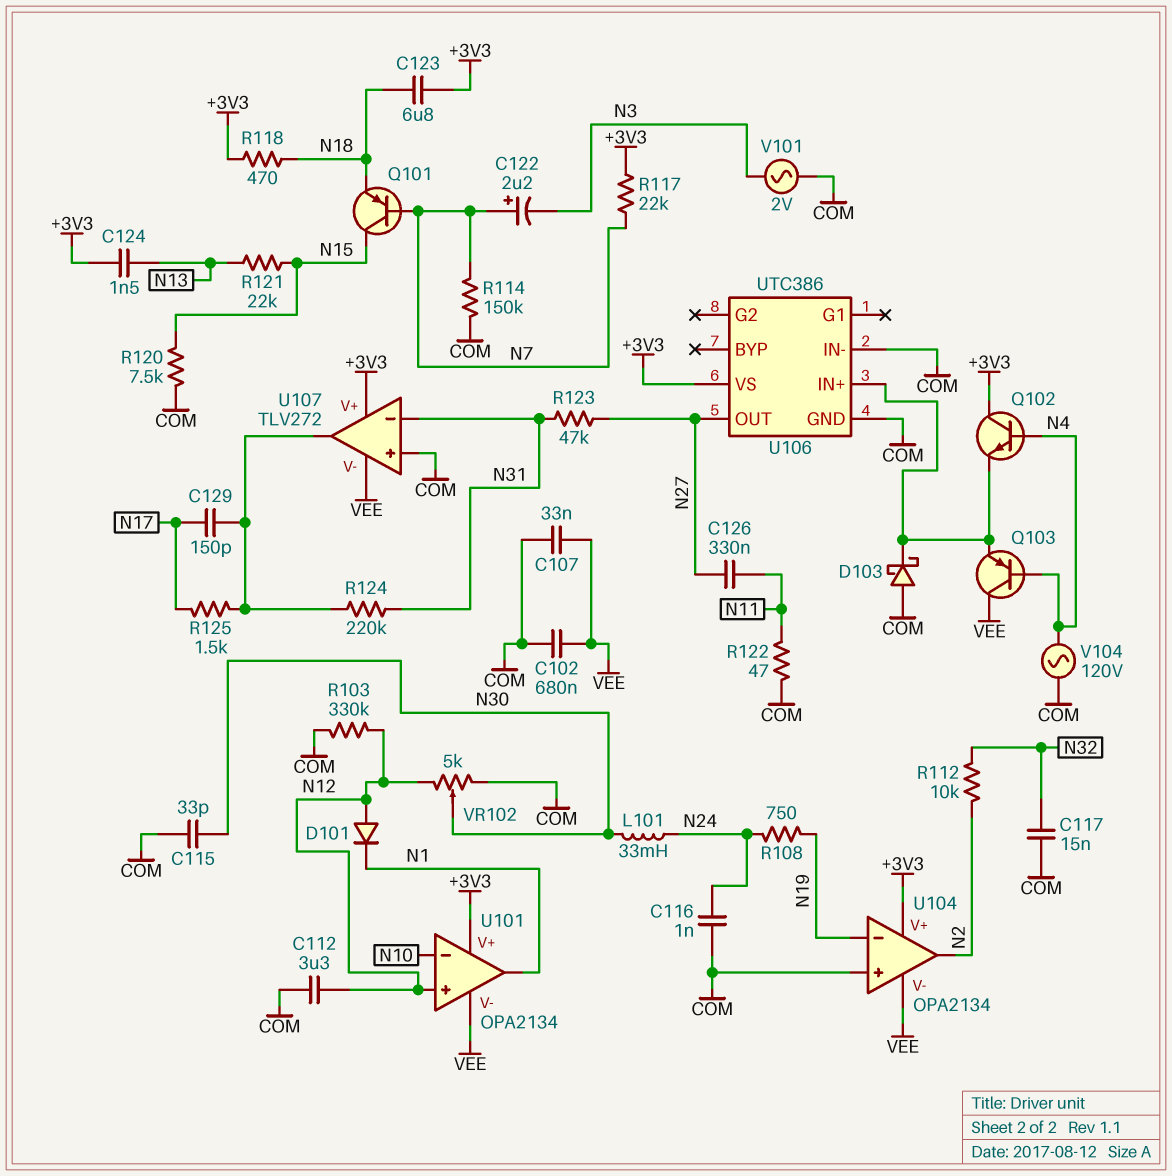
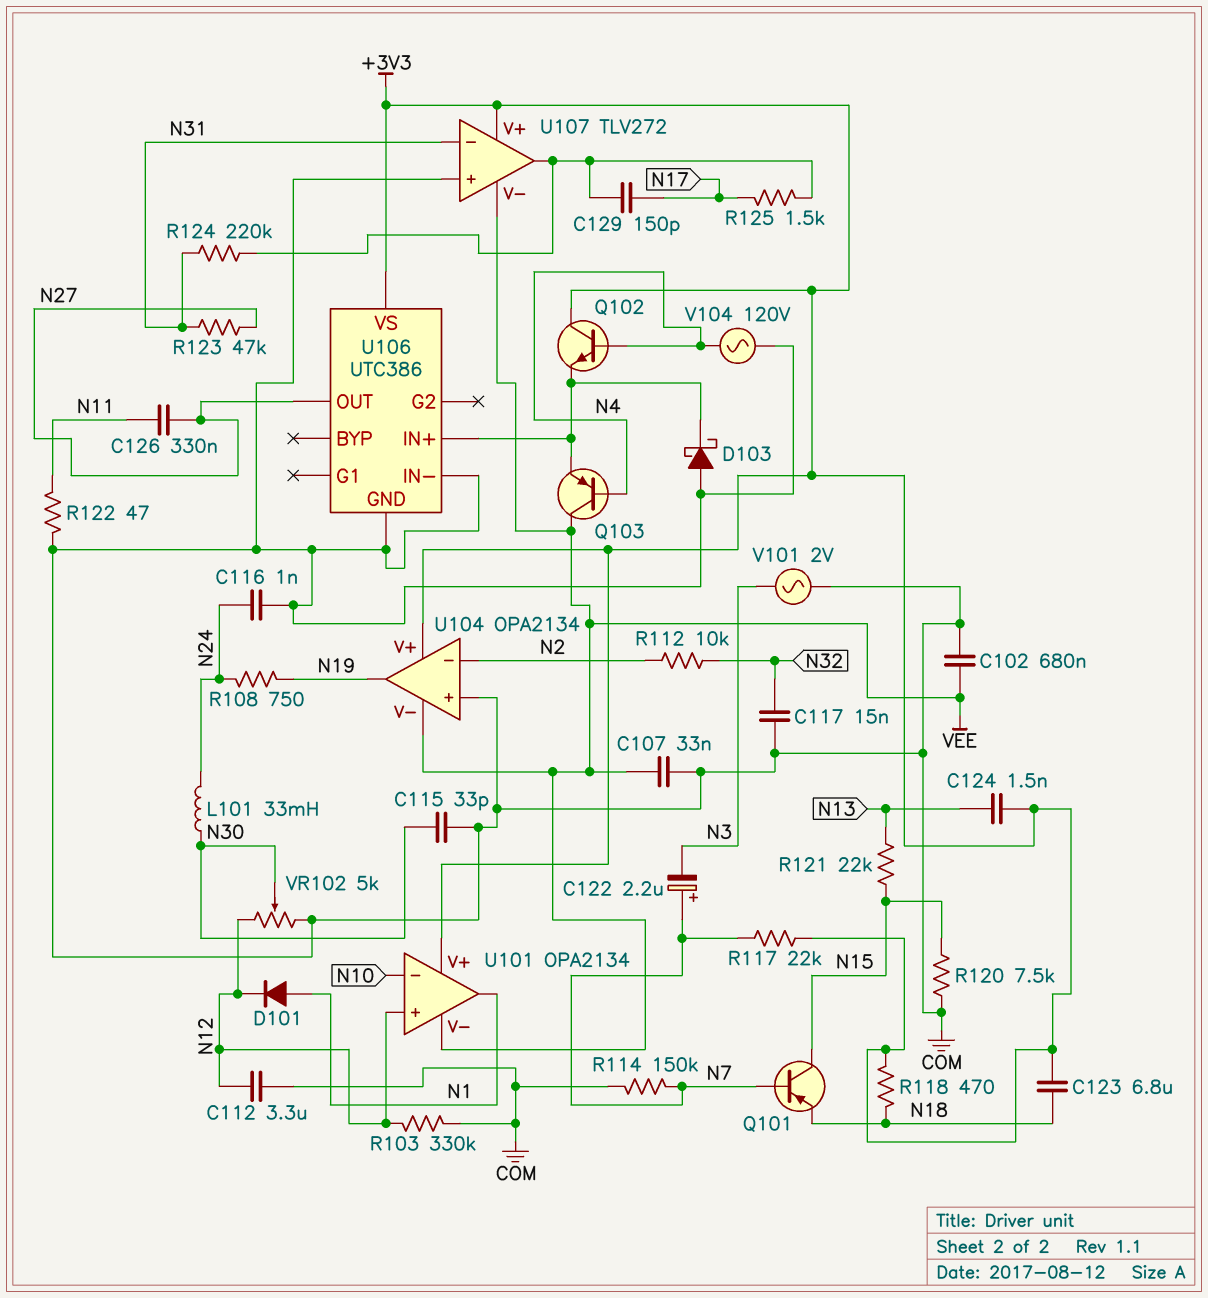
D101: diode (A N12, K N1) -> diode (A N1, K N12)
U104 pin in-: N19 -> N2
U104 pin out: N2 -> N19

